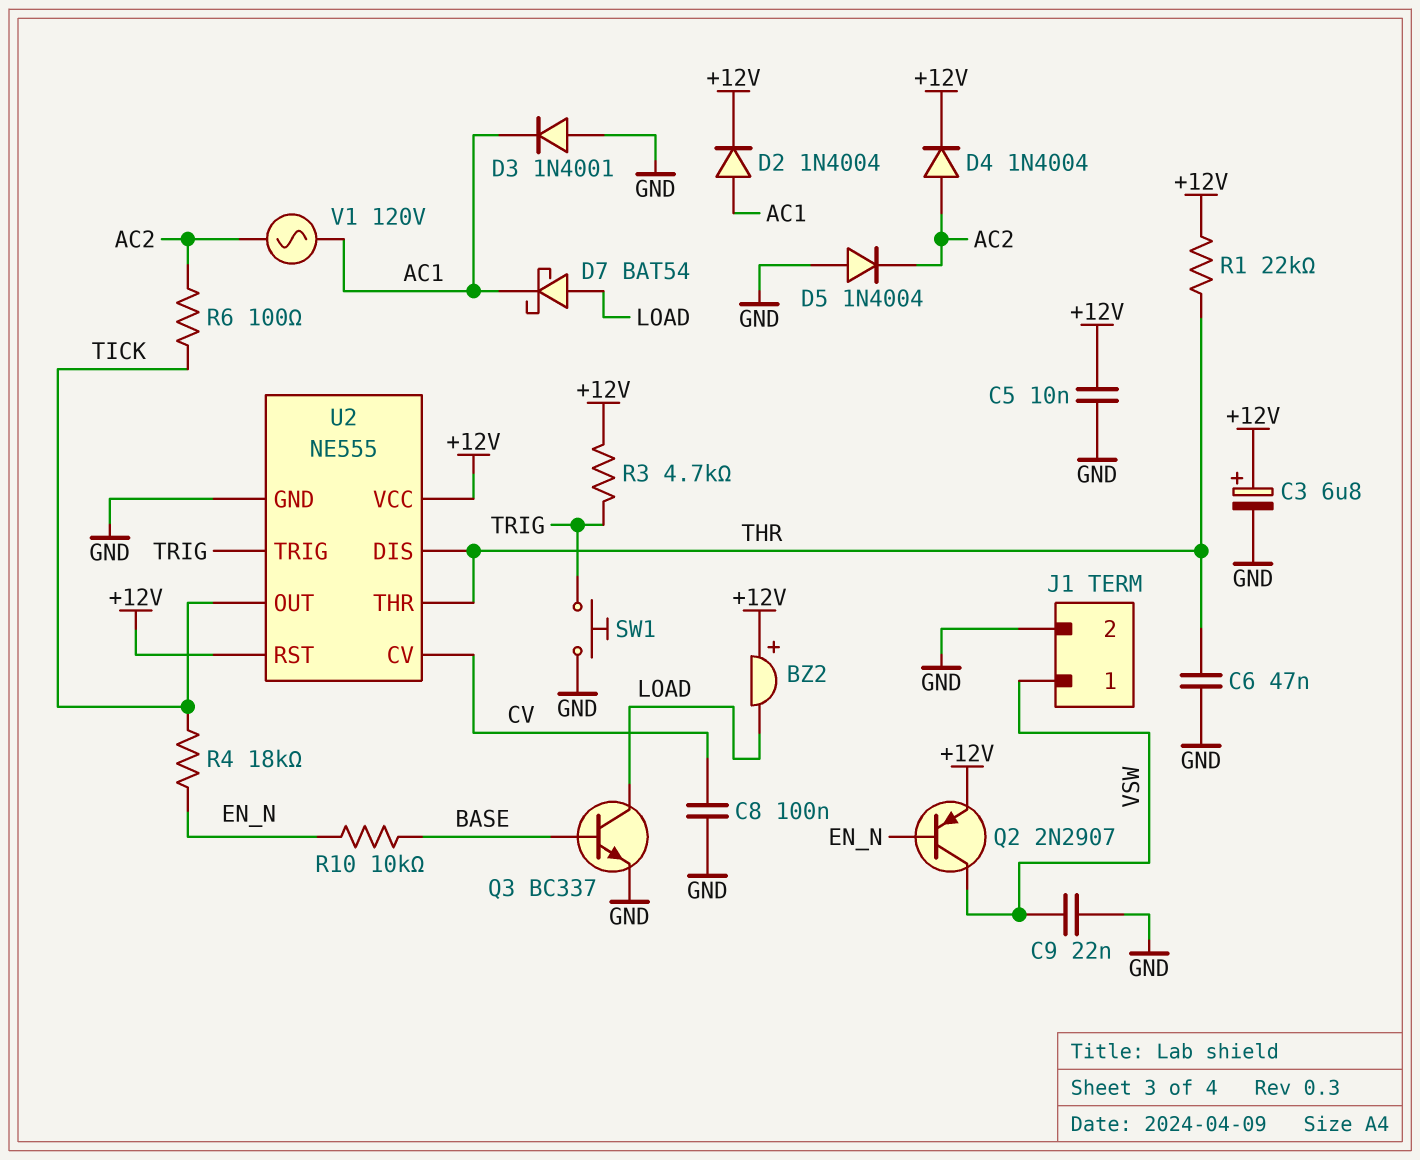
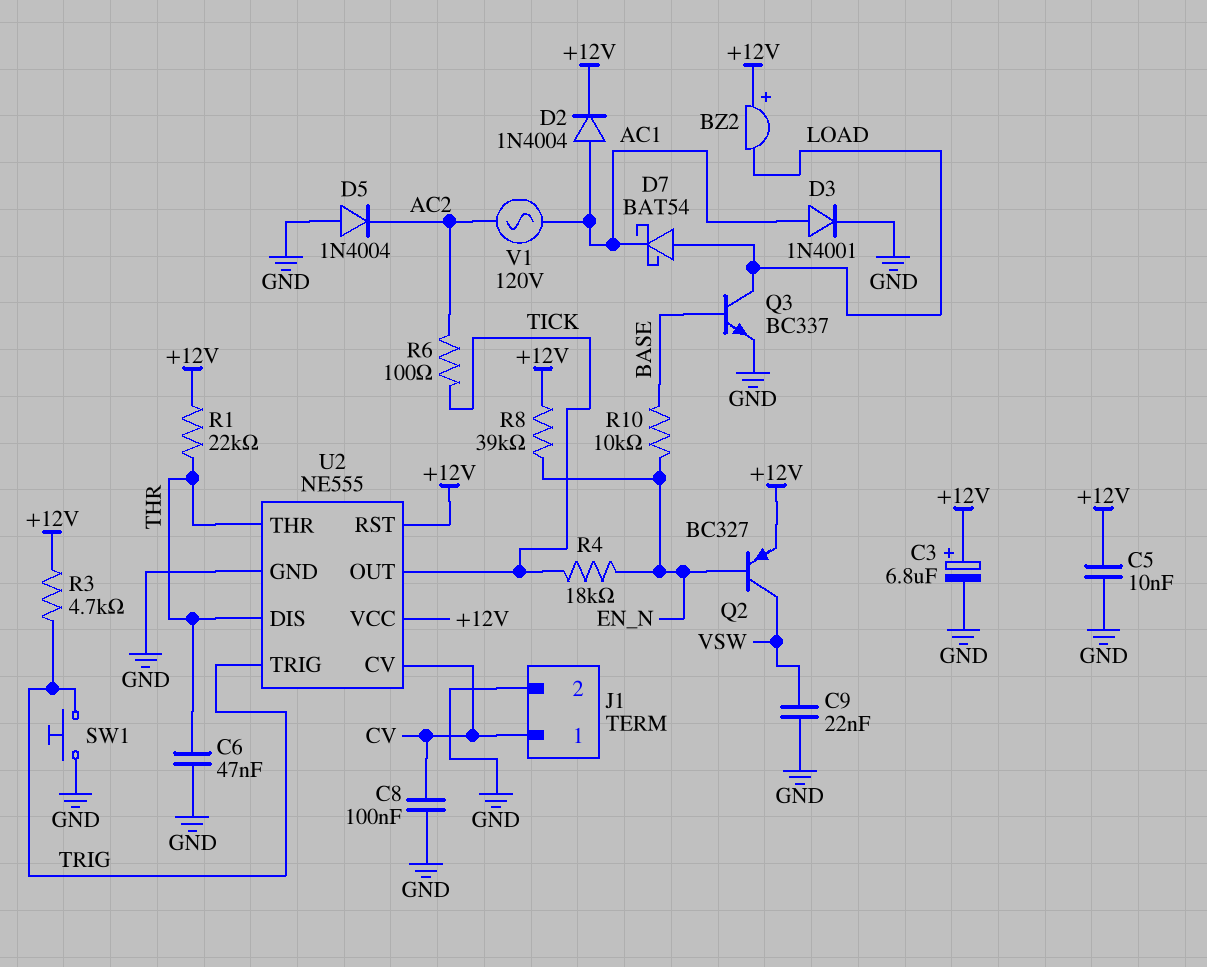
D3: diode 1N4001 (A GND, K AC1) -> diode 1N4001 (A AC1, K GND)
D4: diode 1N4004 (A AC2, K +12V) -> none
J1 pin 1: VSW -> CV
Q2: PNP 2N2907 (B EN_N, C VSW, E +12V) -> PNP BC327 (B EN_N, C VSW, E +12V)
R8: none -> 39k (+12V, EN_N)

